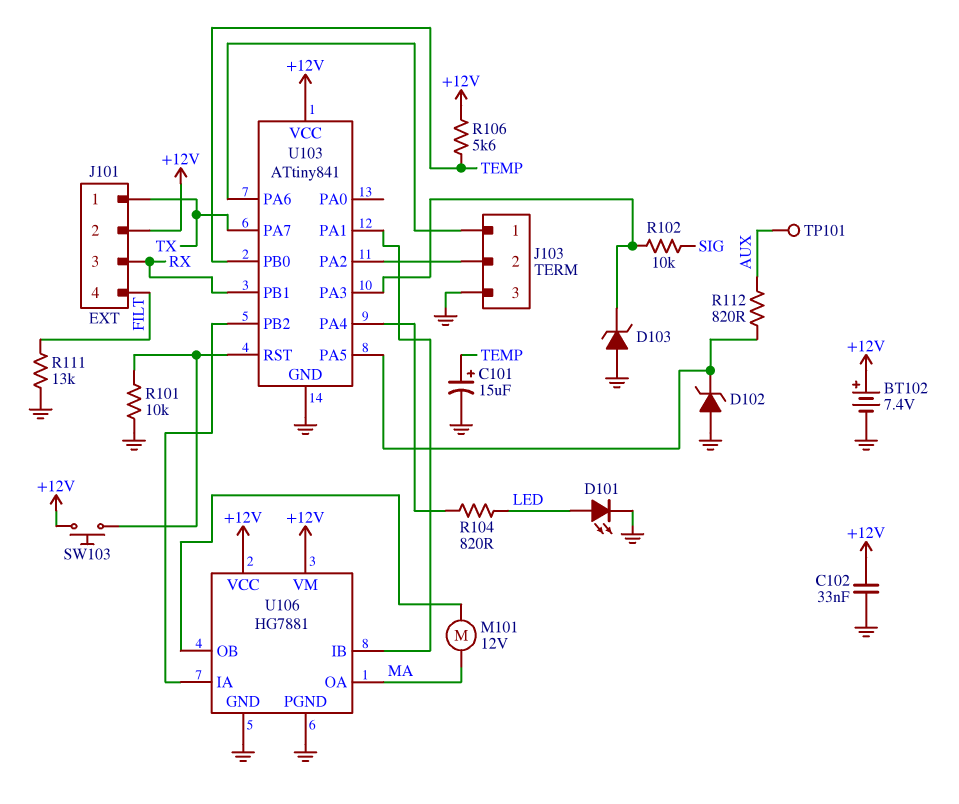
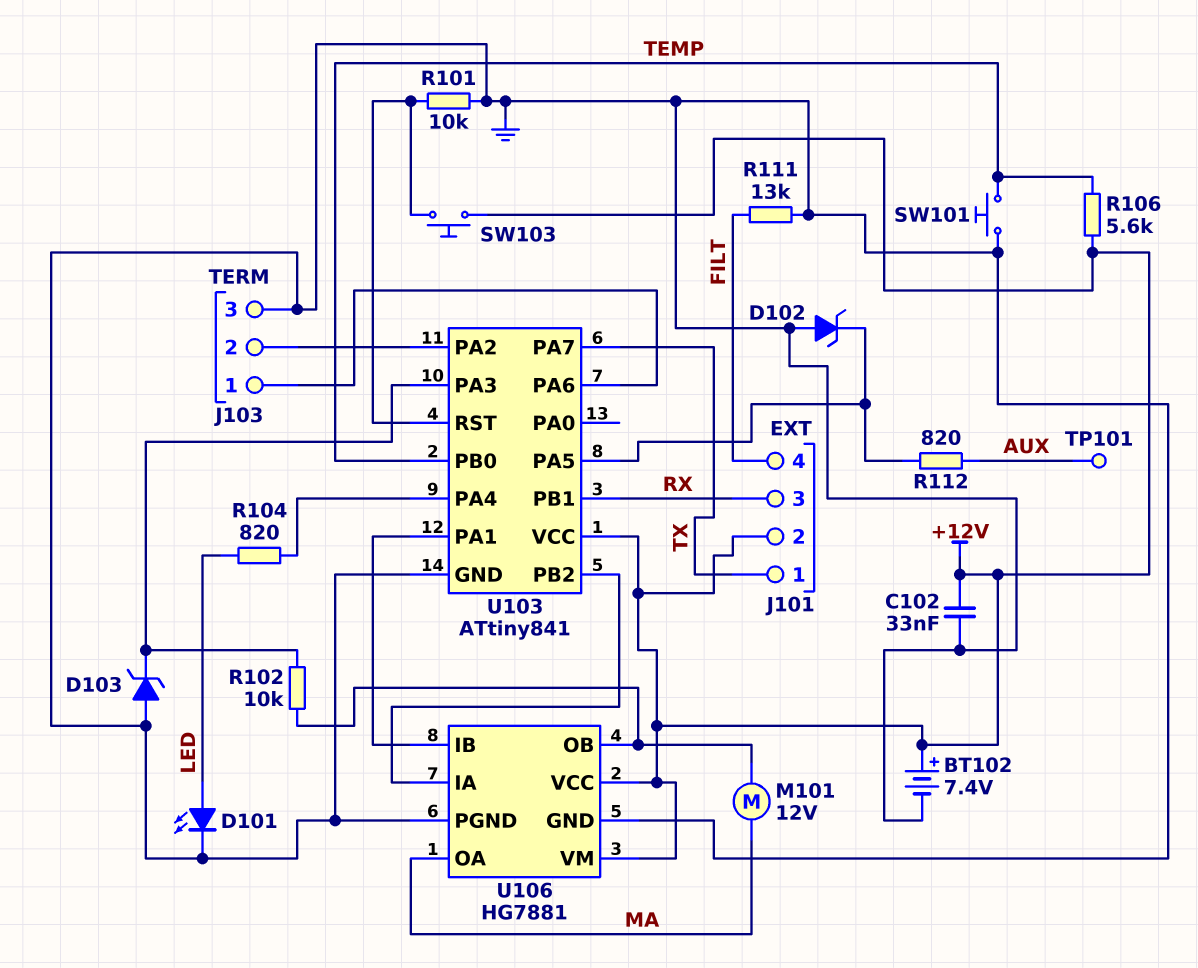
C101: 15uF (plus TEMP, minus GND) -> none
R102: 10k (SIG, U103/PA3) -> 10k (U103/PA3, U106/OB)
SW101: none -> button (GND, TEMP)

